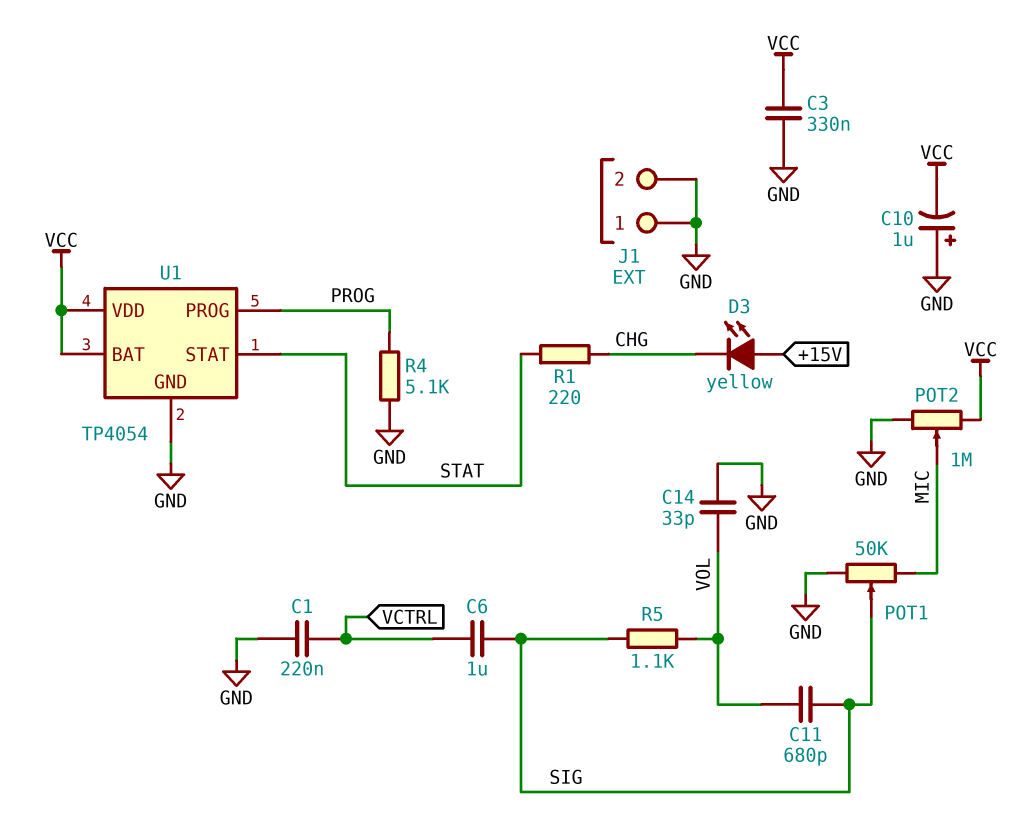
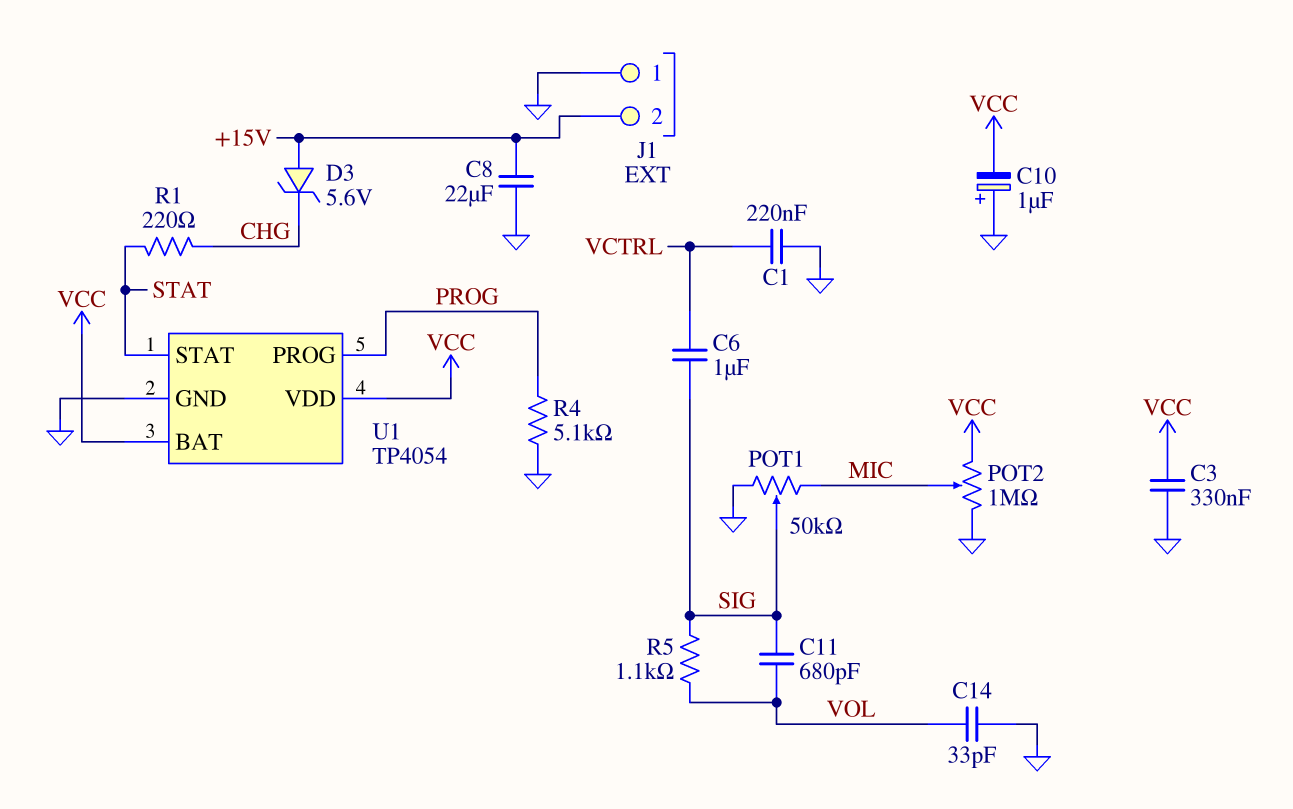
C8: none -> 22uF (+15V, GND)
D3: LED yellow (A +15V, K CHG) -> zener 5.6V (A +15V, K CHG)
J1 pin 2: GND -> +15V

